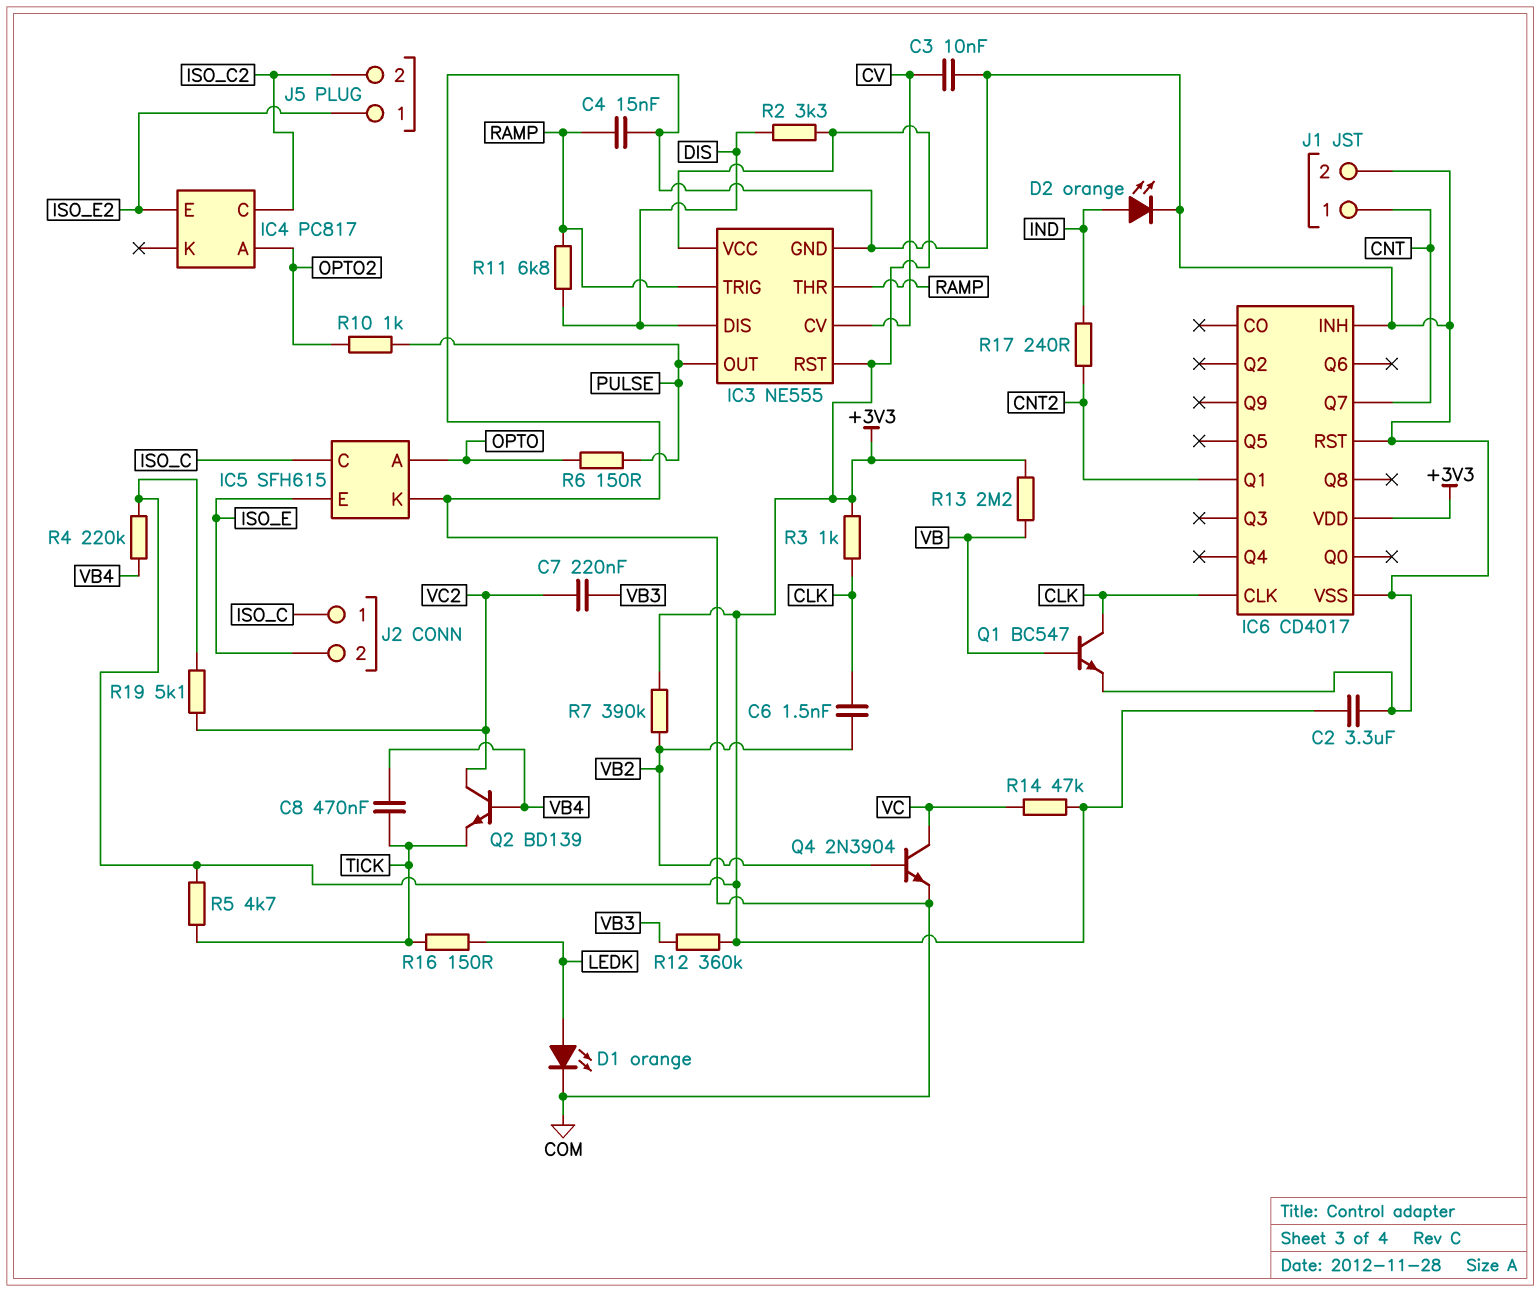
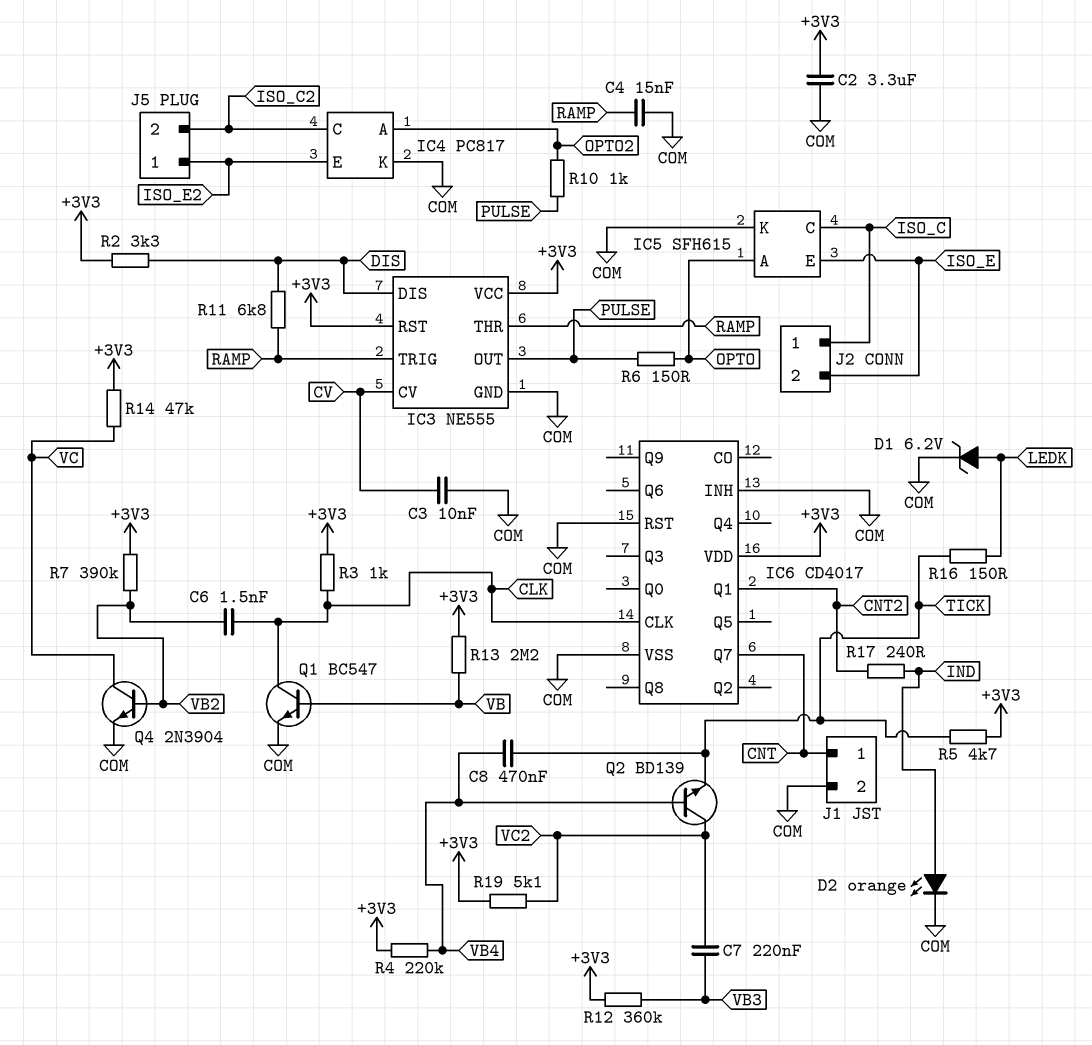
D1: LED orange (A LEDK, K COM) -> zener 6.2V (A LEDK, K COM)
IC4 pin K: none -> COM

